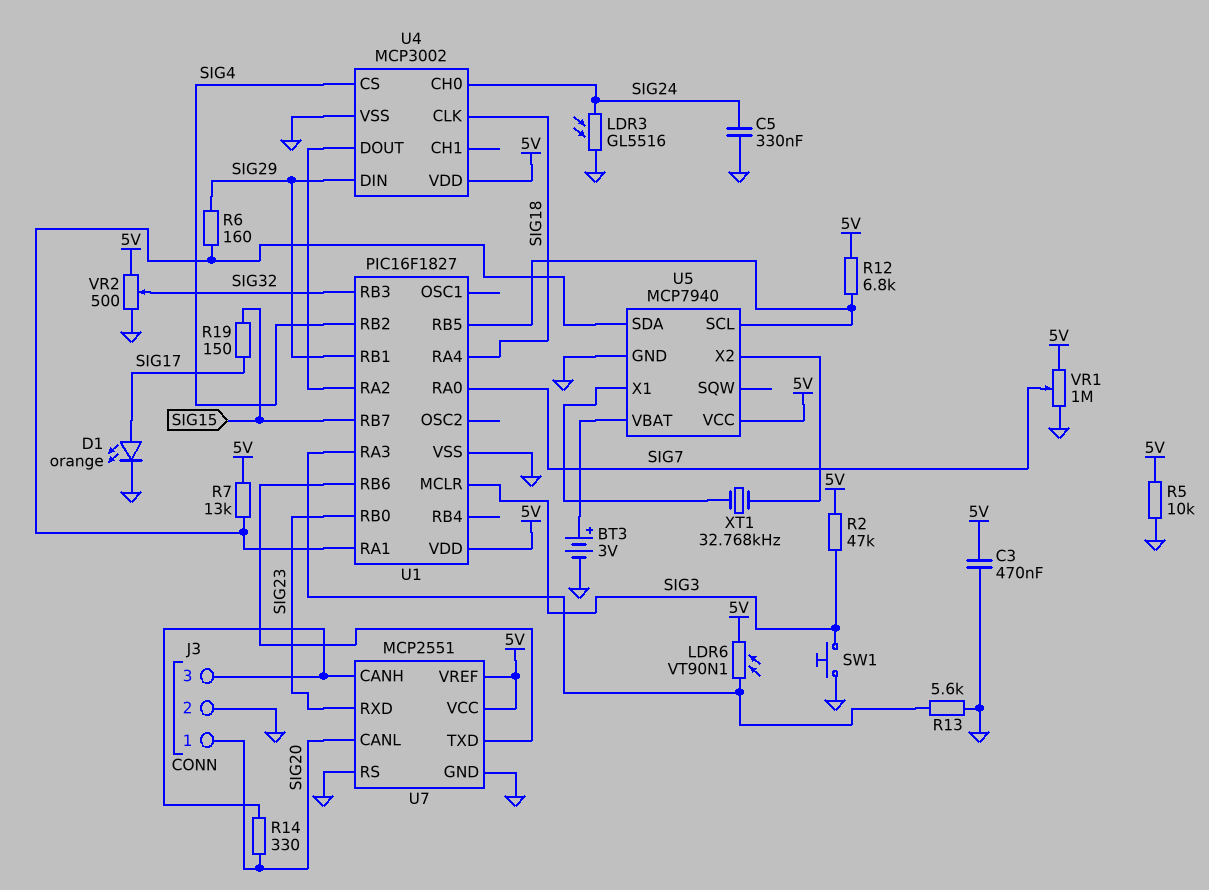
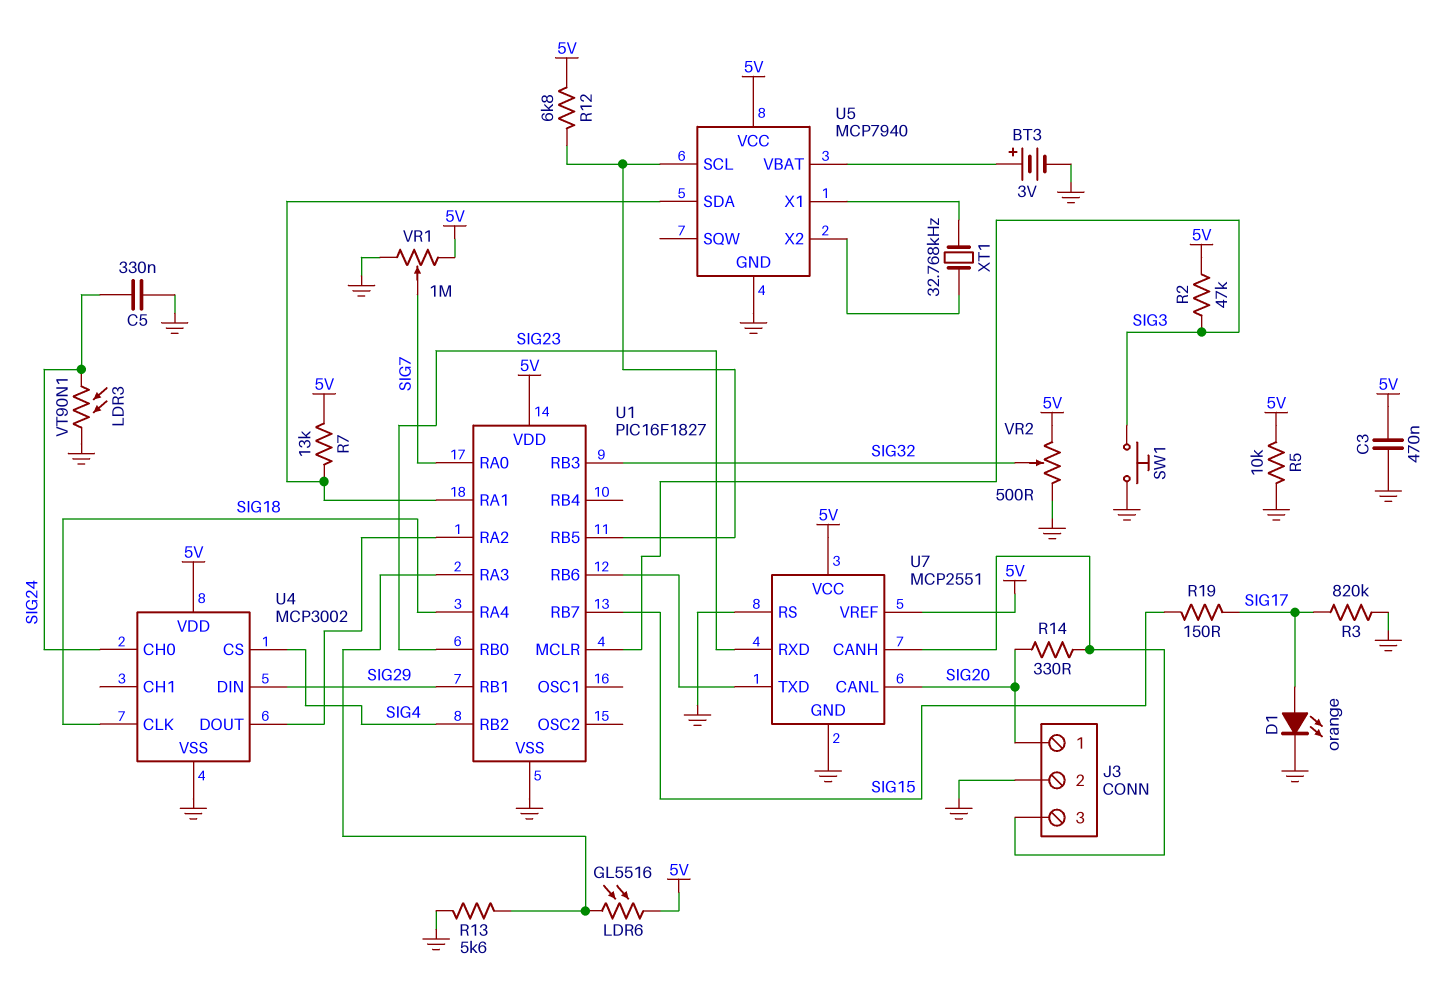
LDR3: GL5516 (GND, SIG24) -> VT90N1 (GND, SIG24)
LDR6: VT90N1 (5V, U1/RA3) -> GL5516 (5V, U1/RA3)
R3: none -> 820k (GND, SIG17)
R6: 160 (SIG29, U1/RA1) -> none

